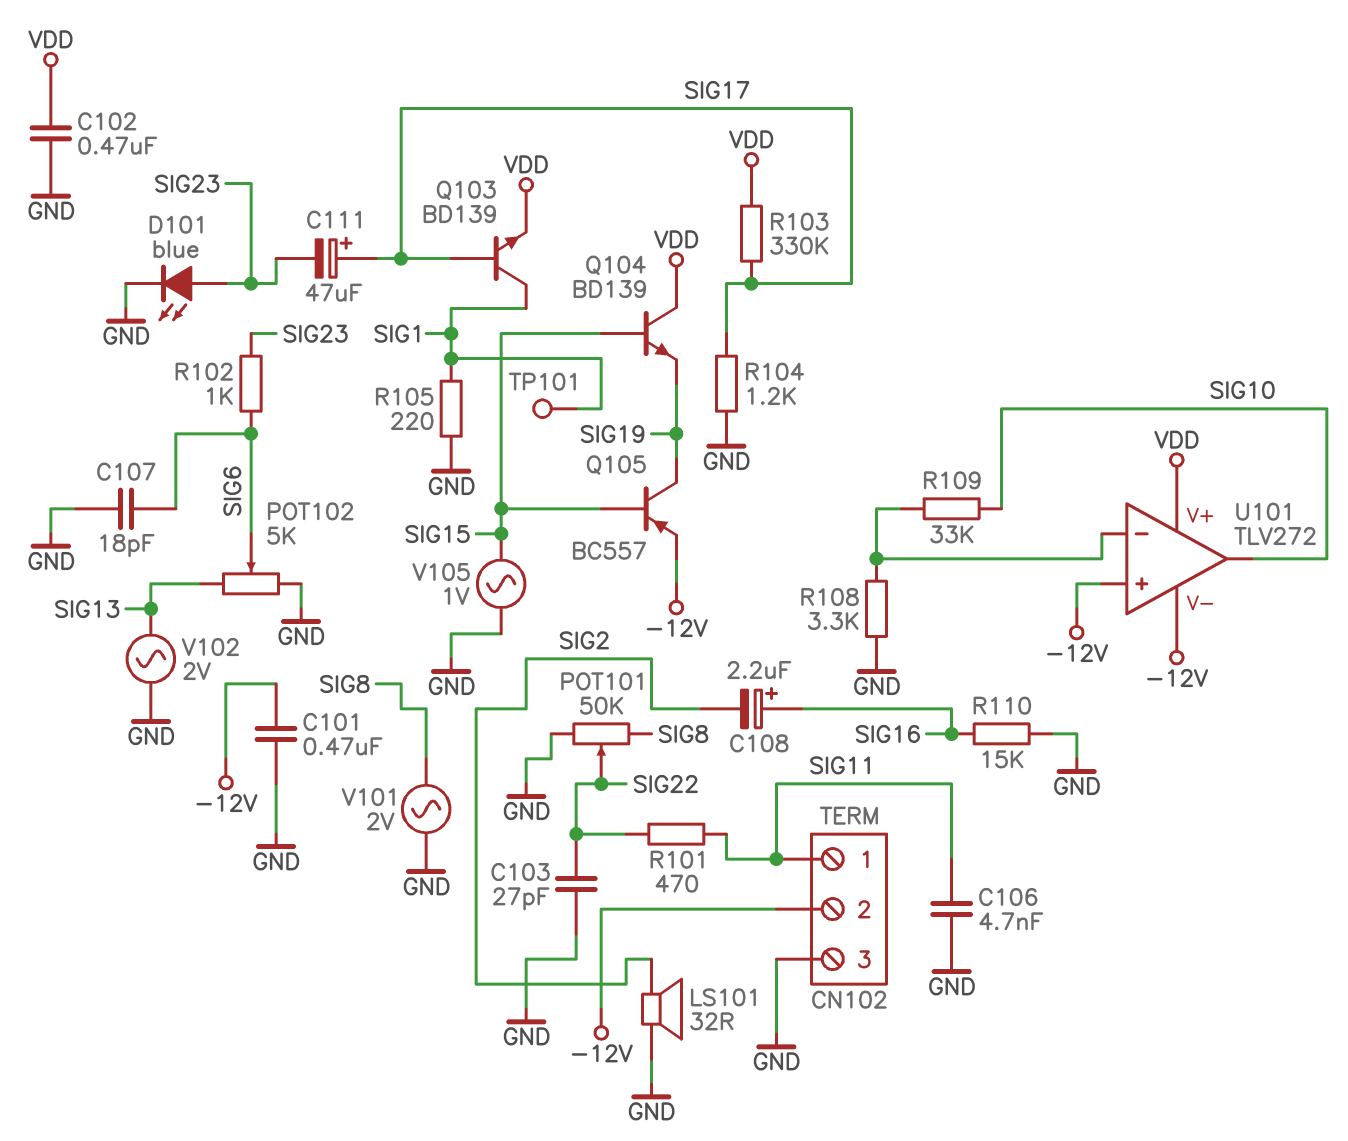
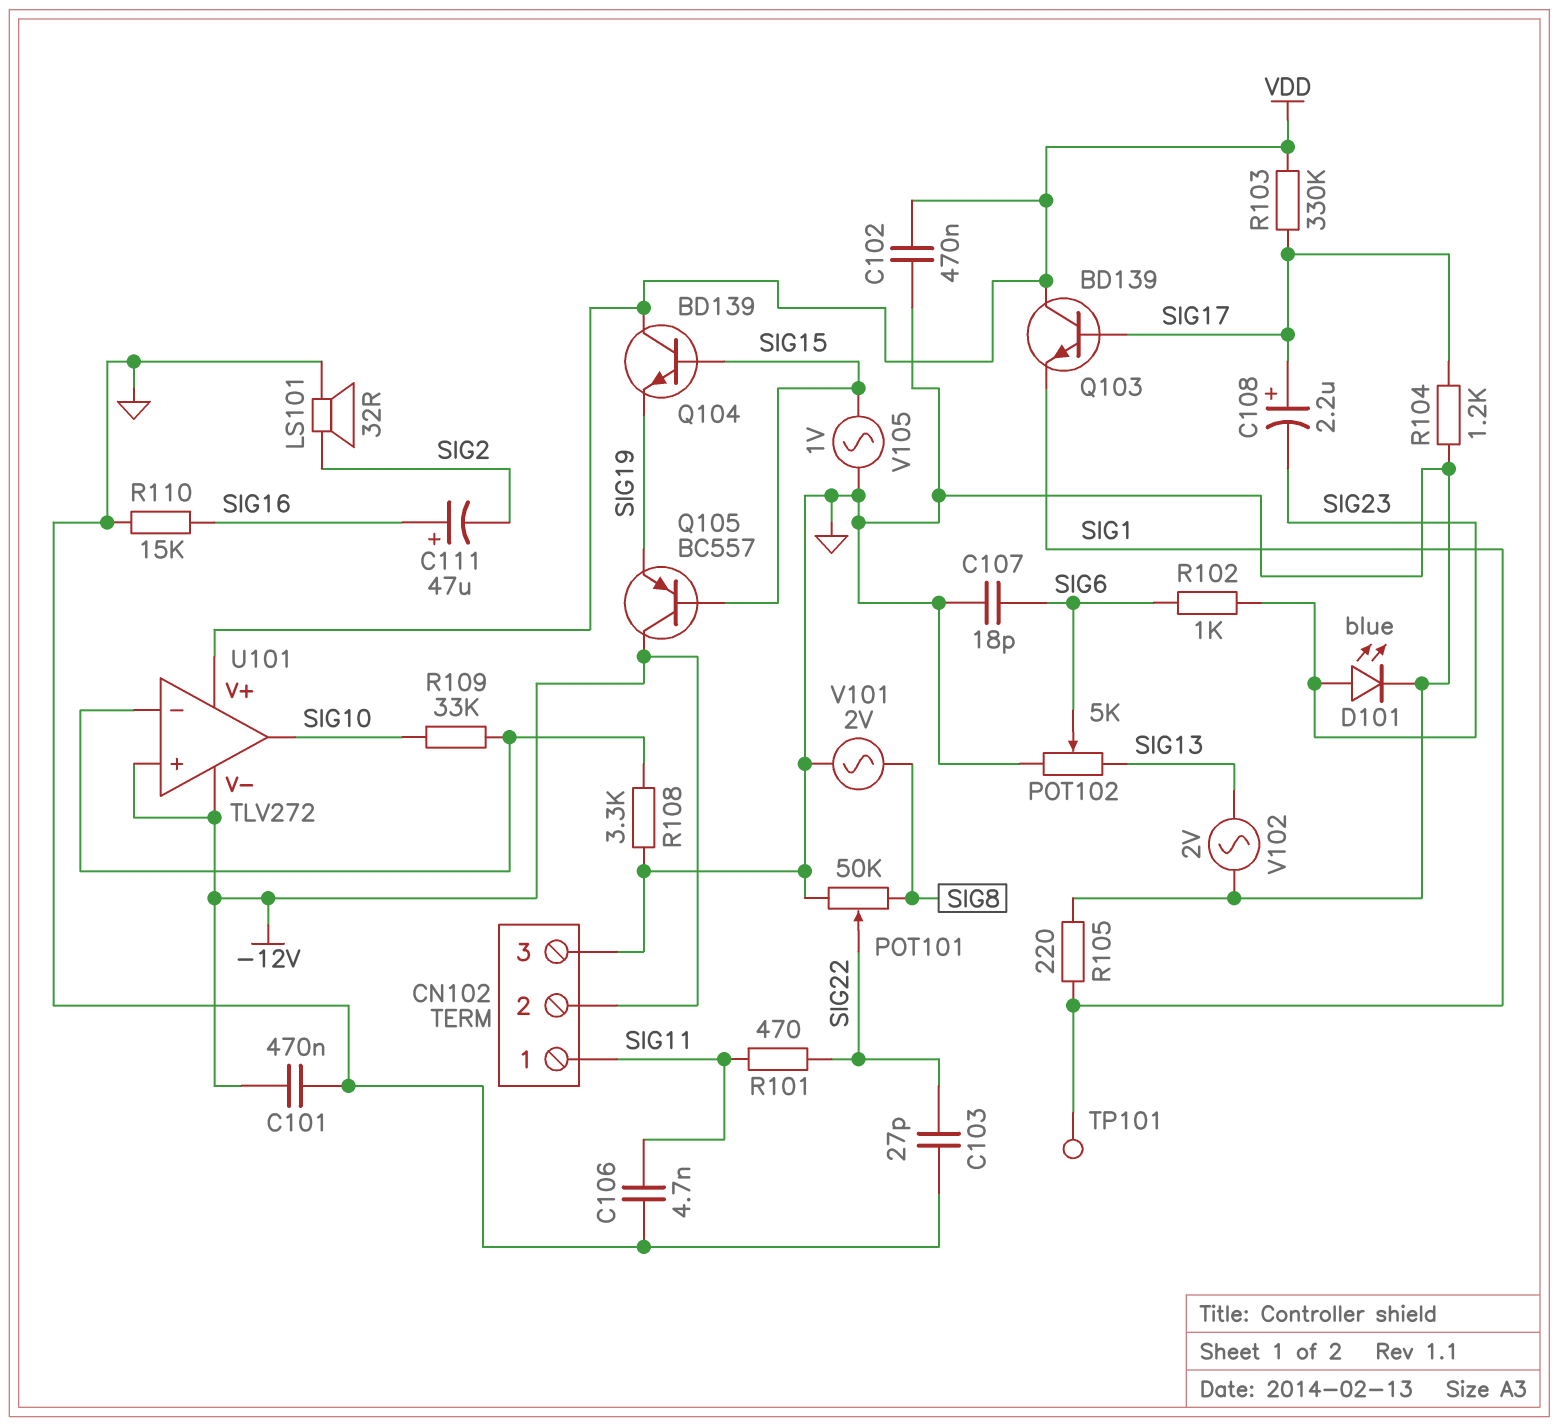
C108: 2.2uF (plus SIG16, minus SIG2) -> 2.2uF (plus SIG17, minus SIG23)
C111: 47uF (plus SIG17, minus SIG23) -> 47uF (plus SIG16, minus SIG2)
Q103: NPN BD139 (B SIG17, C SIG1, E VDD) -> NPN BD139 (B SIG17, C VDD, E SIG1)
Q105: PNP BC557 (B SIG15, C SIG19, E -12V) -> PNP BC557 (B SIG15, C -12V, E SIG19)

